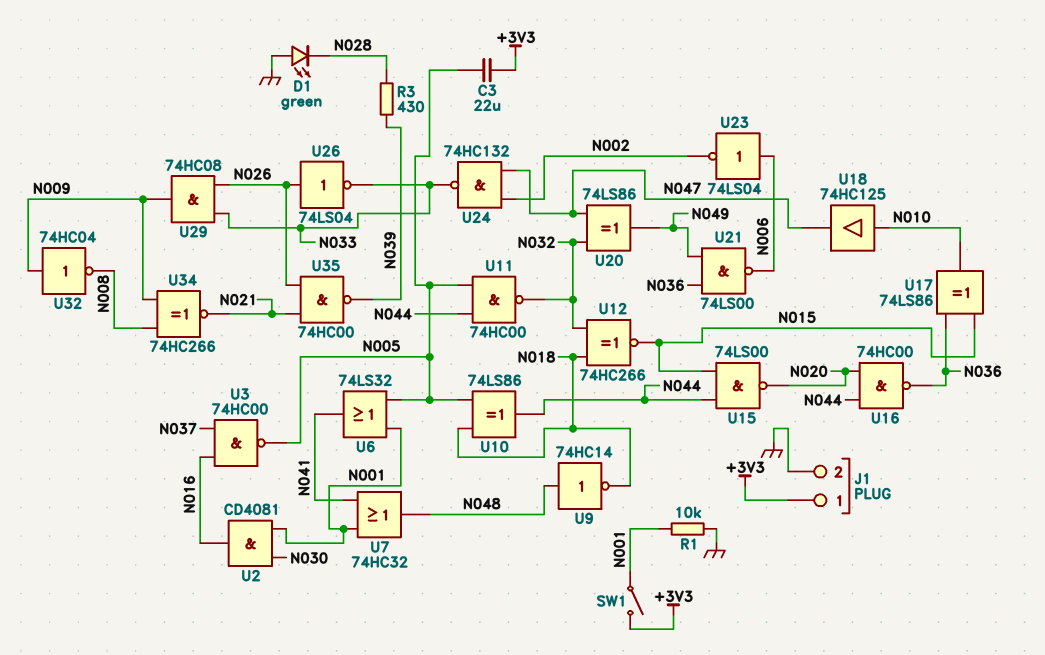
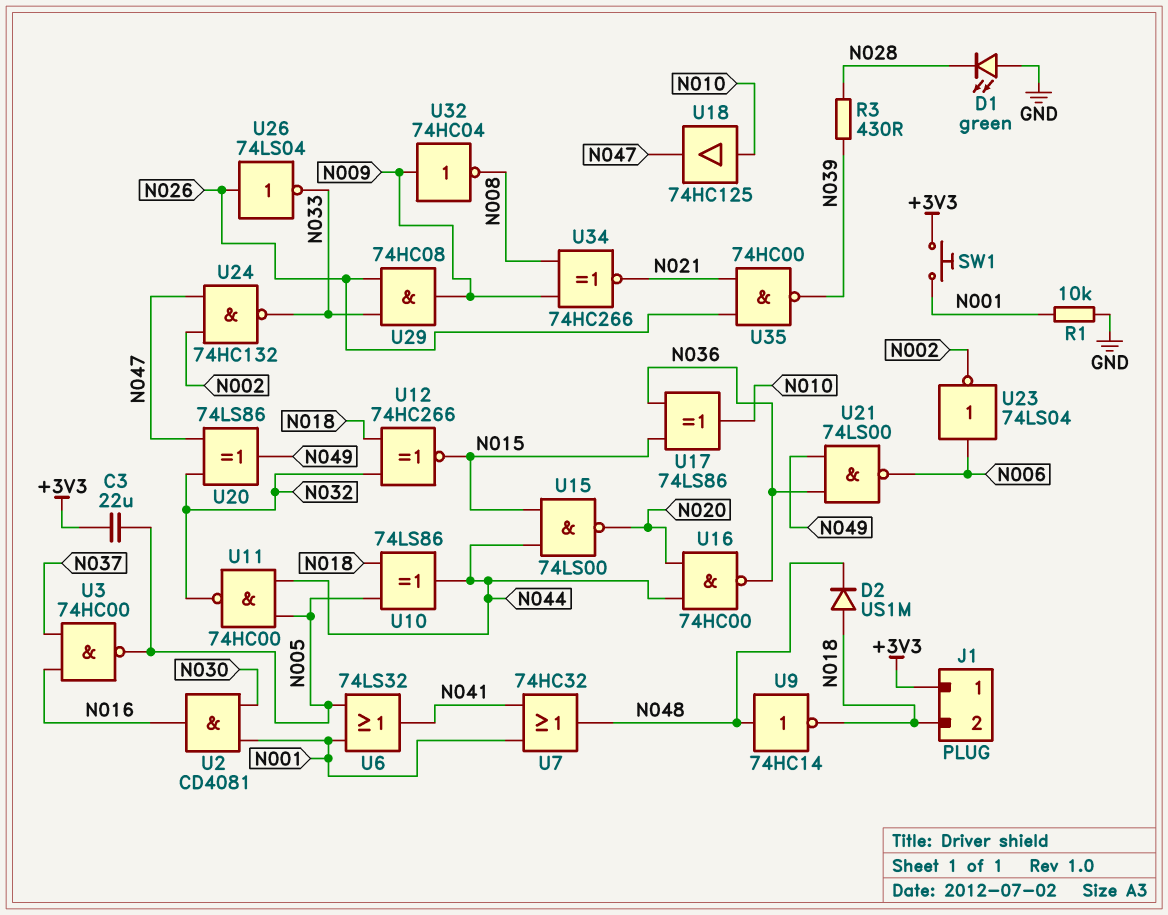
D2: none -> diode US1M (A N018, K N048)
J1 pin 2: GND -> N018
SW1: switch (+3V3, N001) -> button (+3V3, N001)

